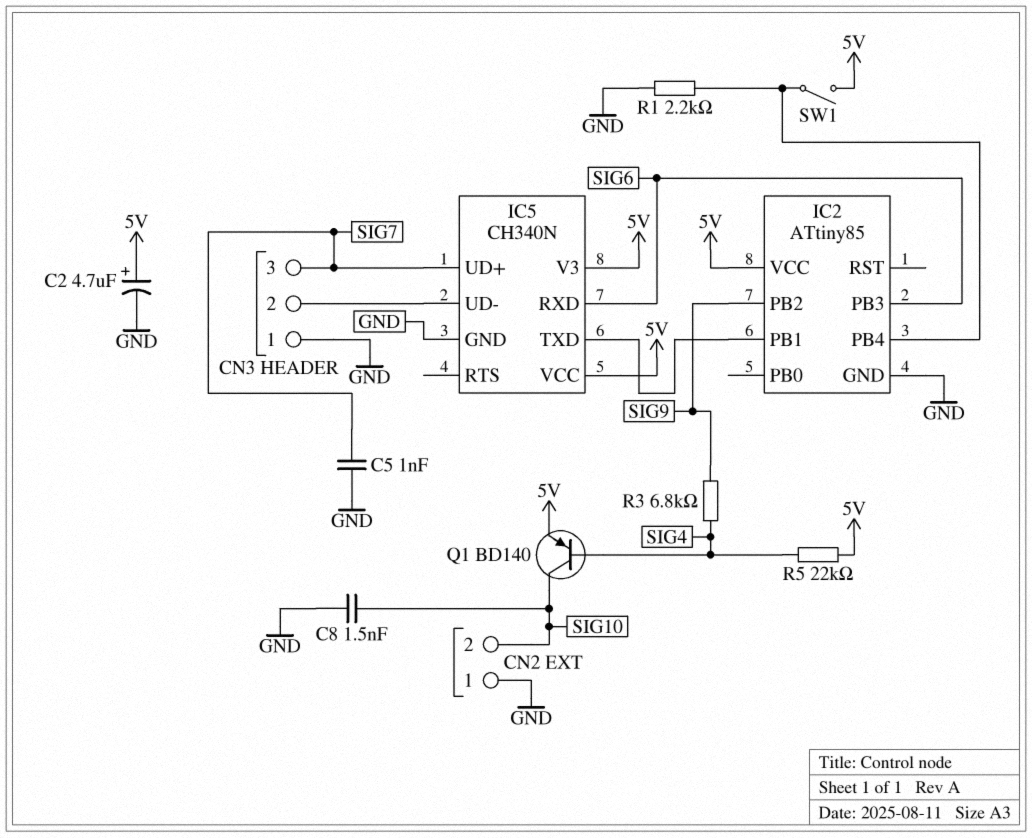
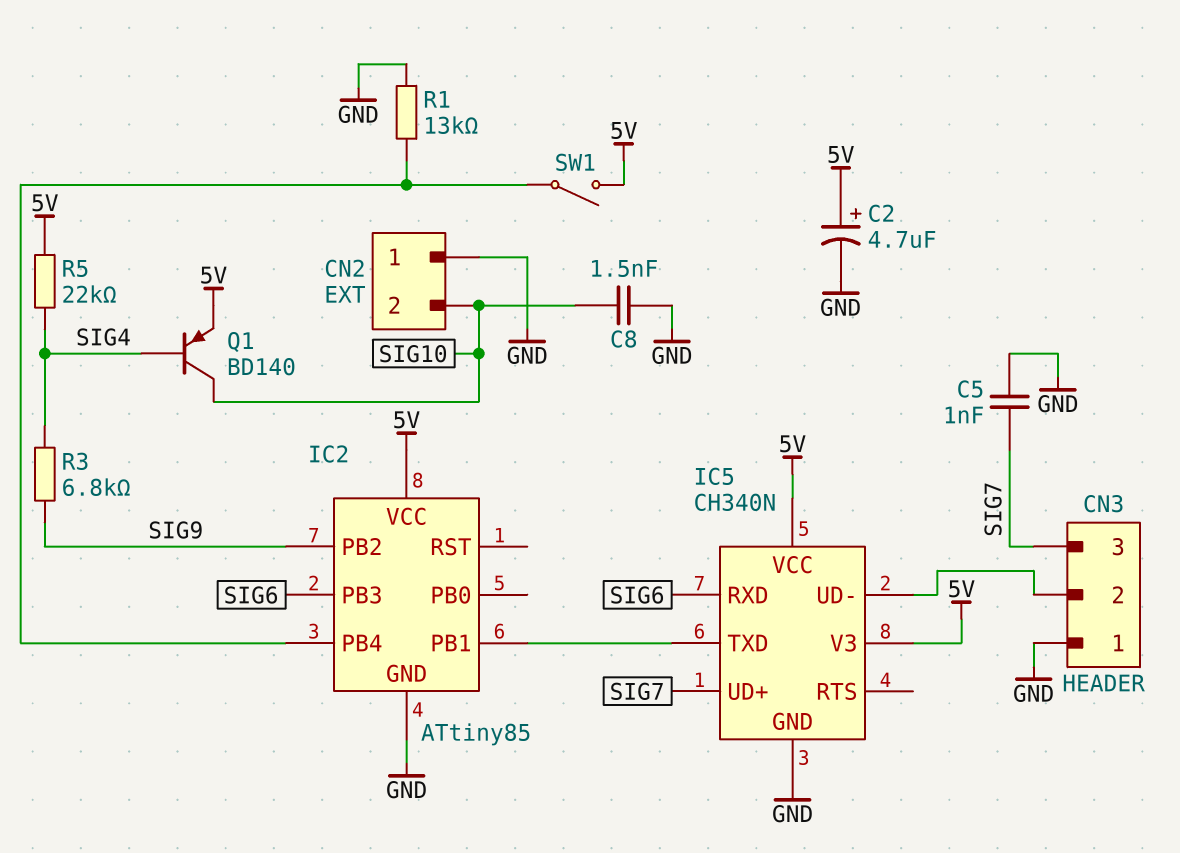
R1: 2.2k (GND, IC2/PB4) -> 13k (GND, IC2/PB4)

